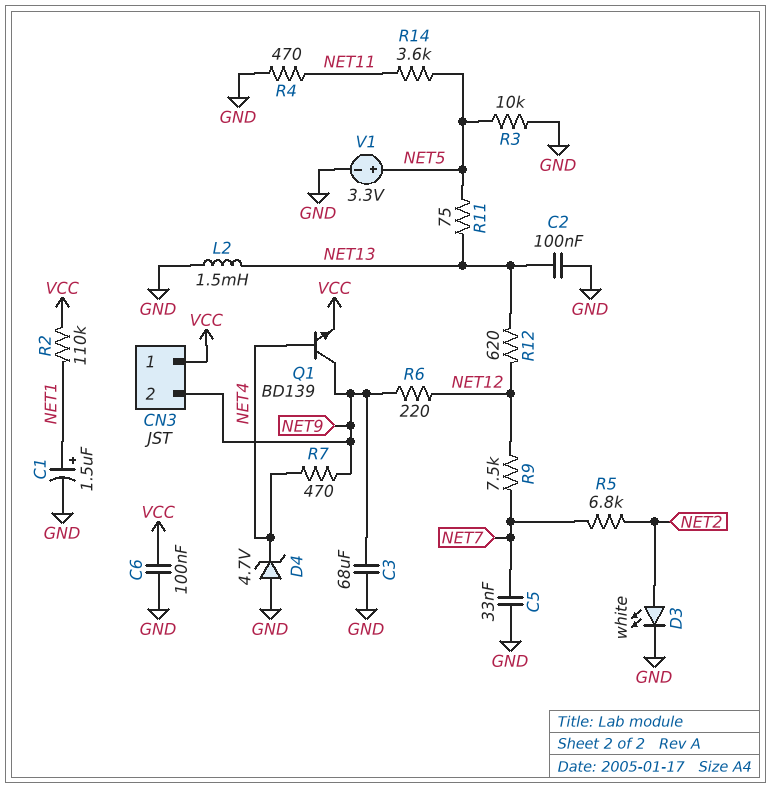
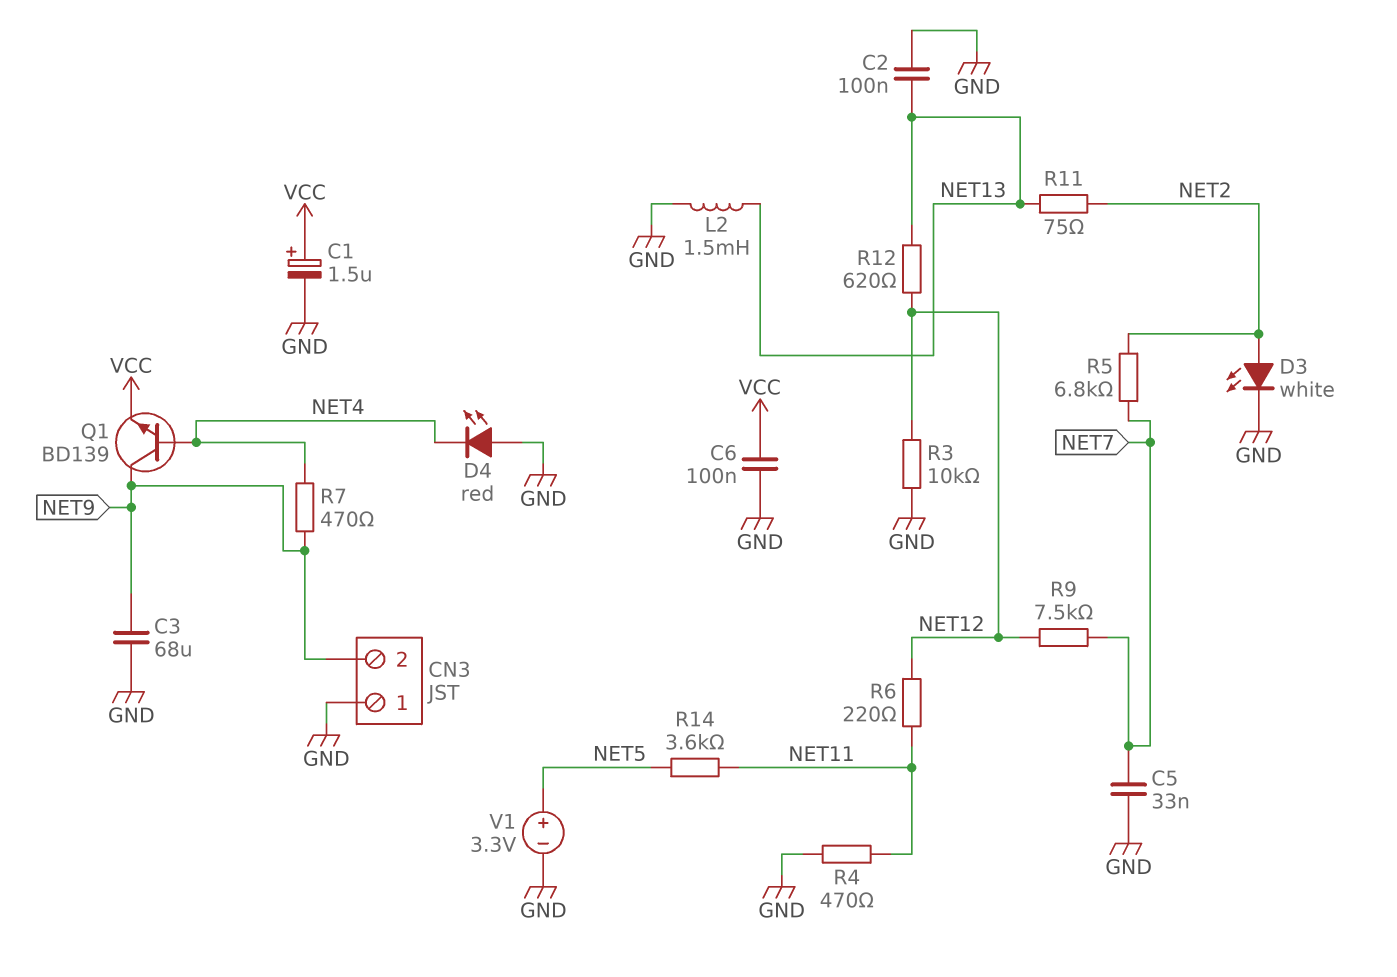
C1: 1.5uF (plus NET1, minus GND) -> 1.5uF (plus VCC, minus GND)
CN3 pin 1: VCC -> GND
D4: zener 4.7V (A GND, K NET4) -> LED red (A GND, K NET4)
R2: 110k (NET1, VCC) -> none
R3: 10k (GND, NET5) -> 10k (GND, NET12)
R6: 220 (NET9, NET12) -> 220 (NET11, NET12)
R11: 75 (NET5, NET13) -> 75 (NET2, NET13)

